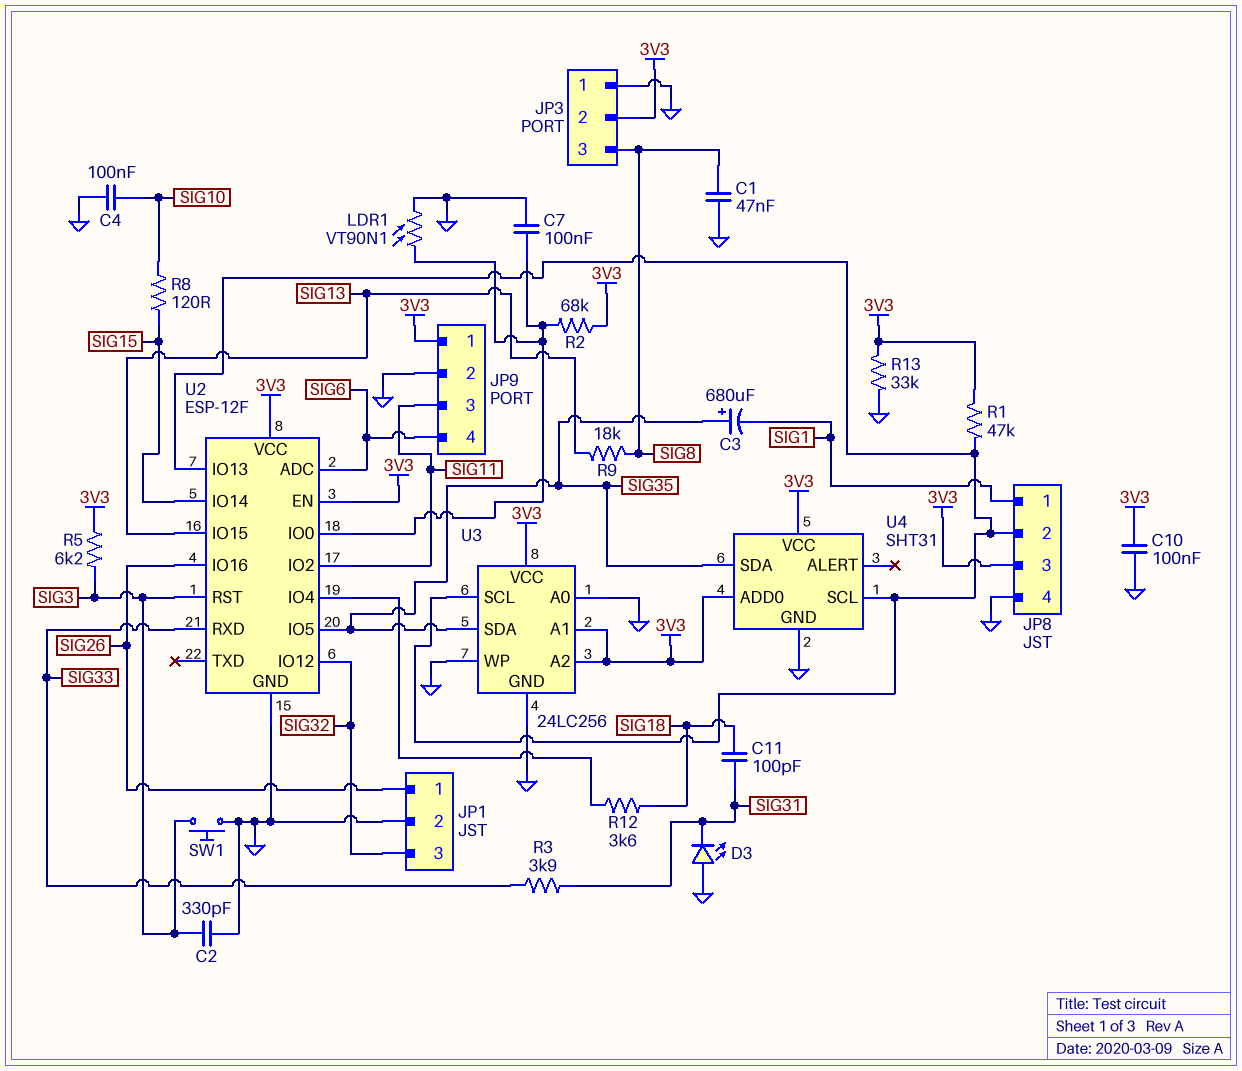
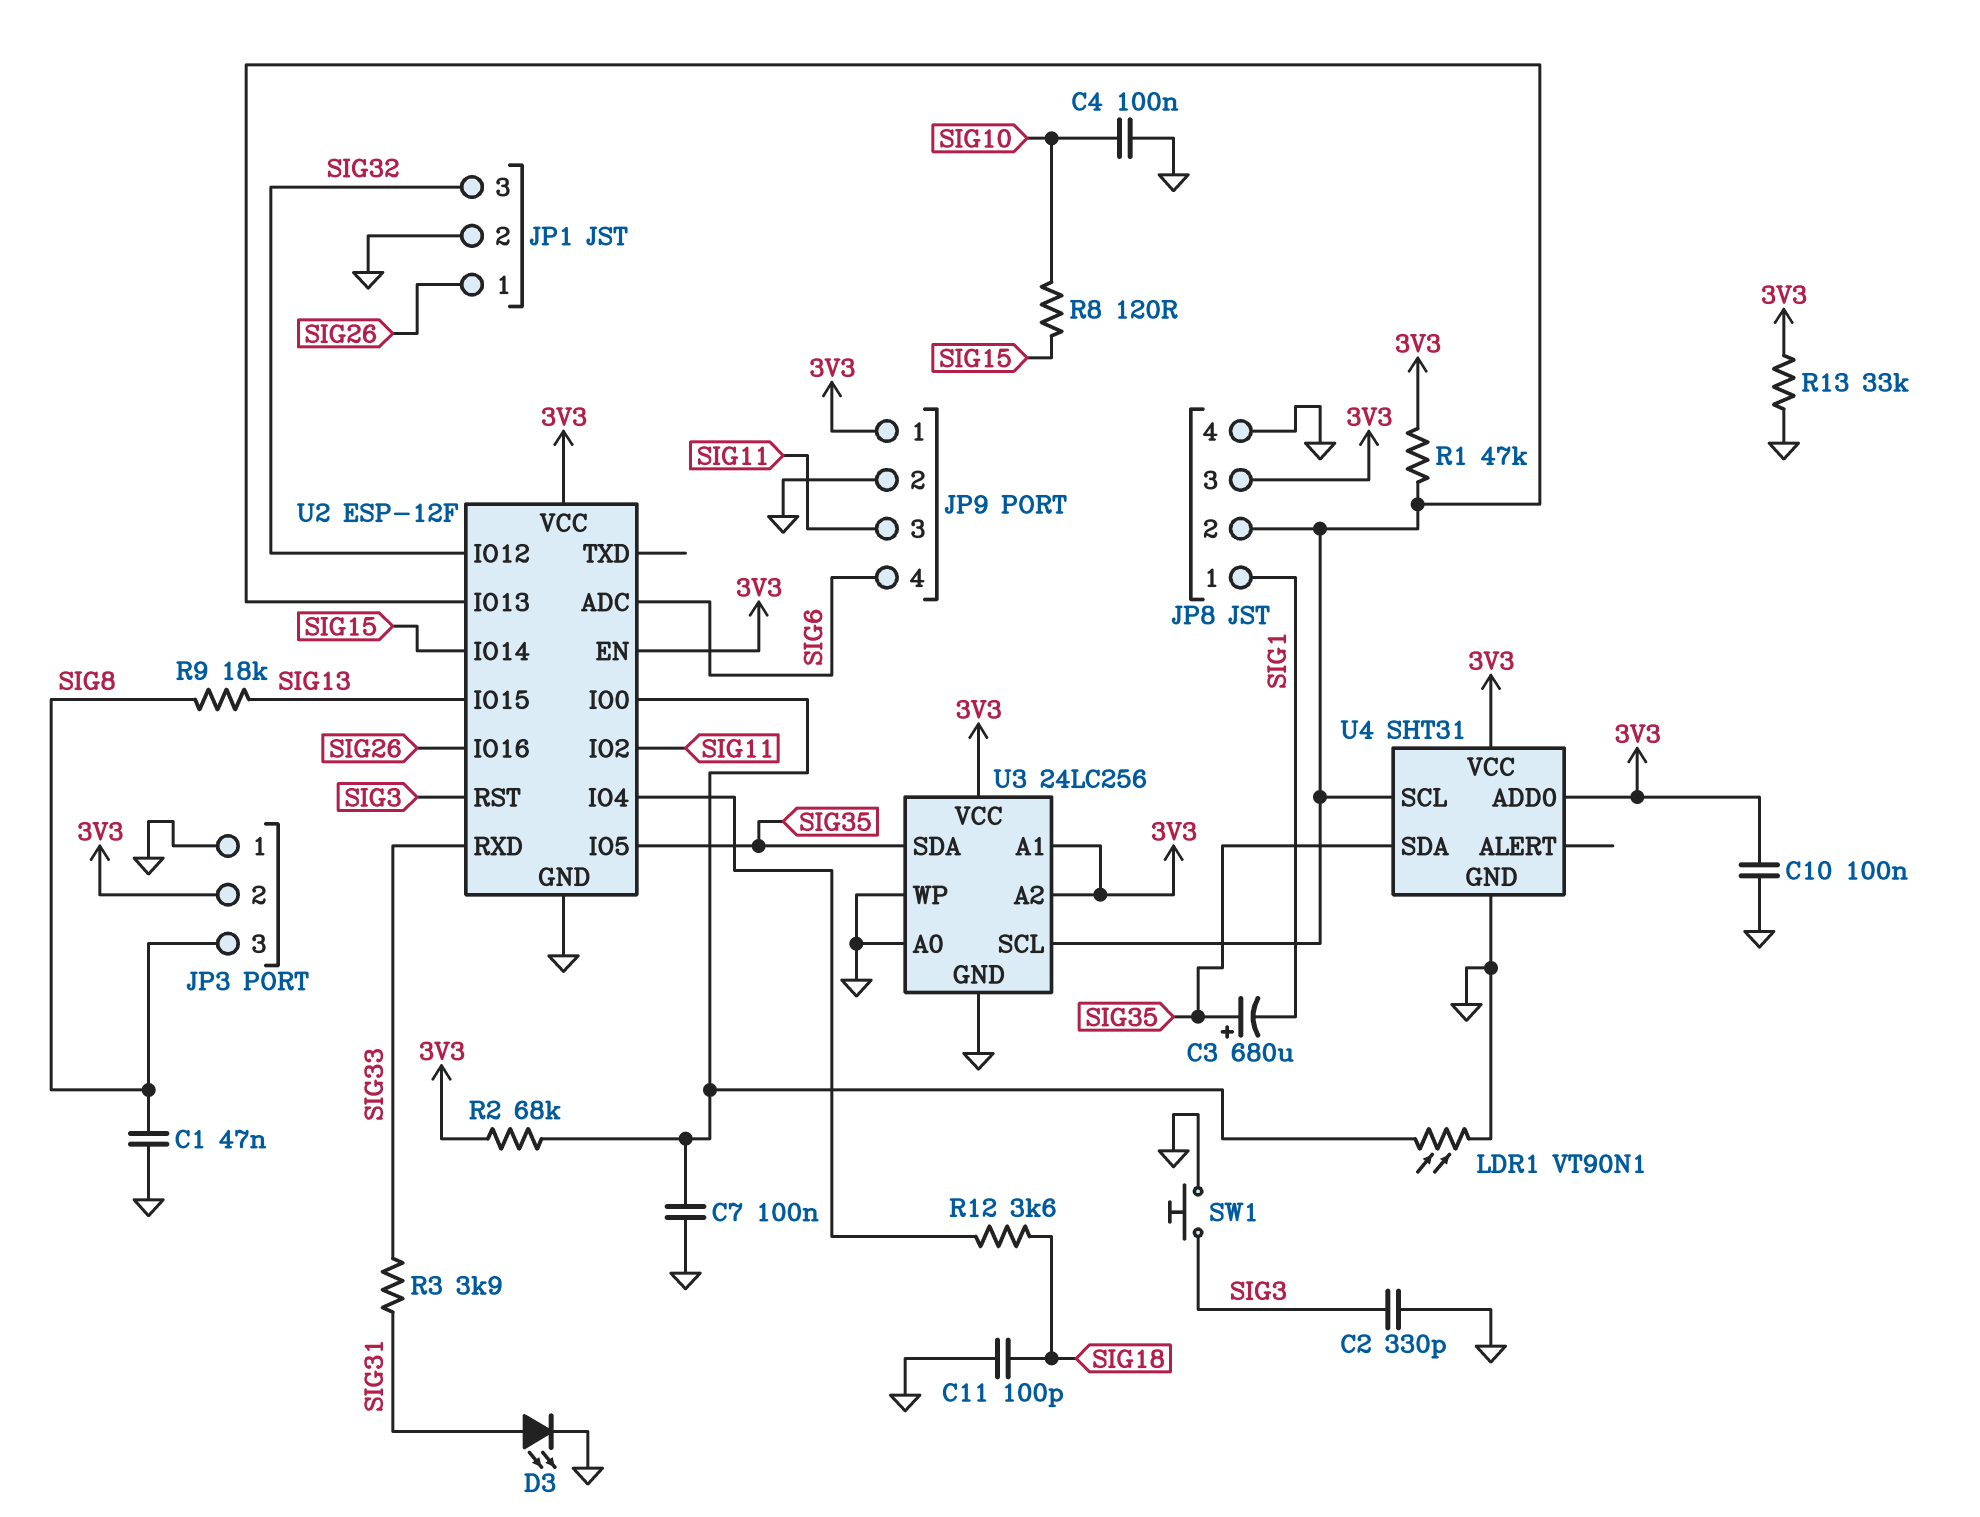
C11: 100pF (SIG18, SIG31) -> 100pF (GND, SIG18)
D3: LED (A GND, K SIG31) -> LED (A SIG31, K GND)
R5: 6.2k (3V3, SIG3) -> none

